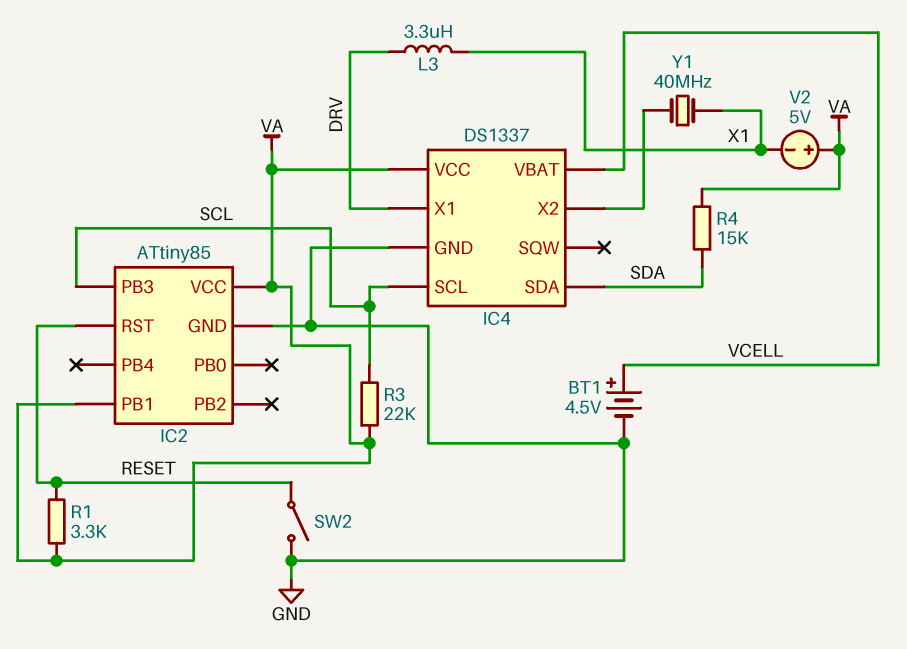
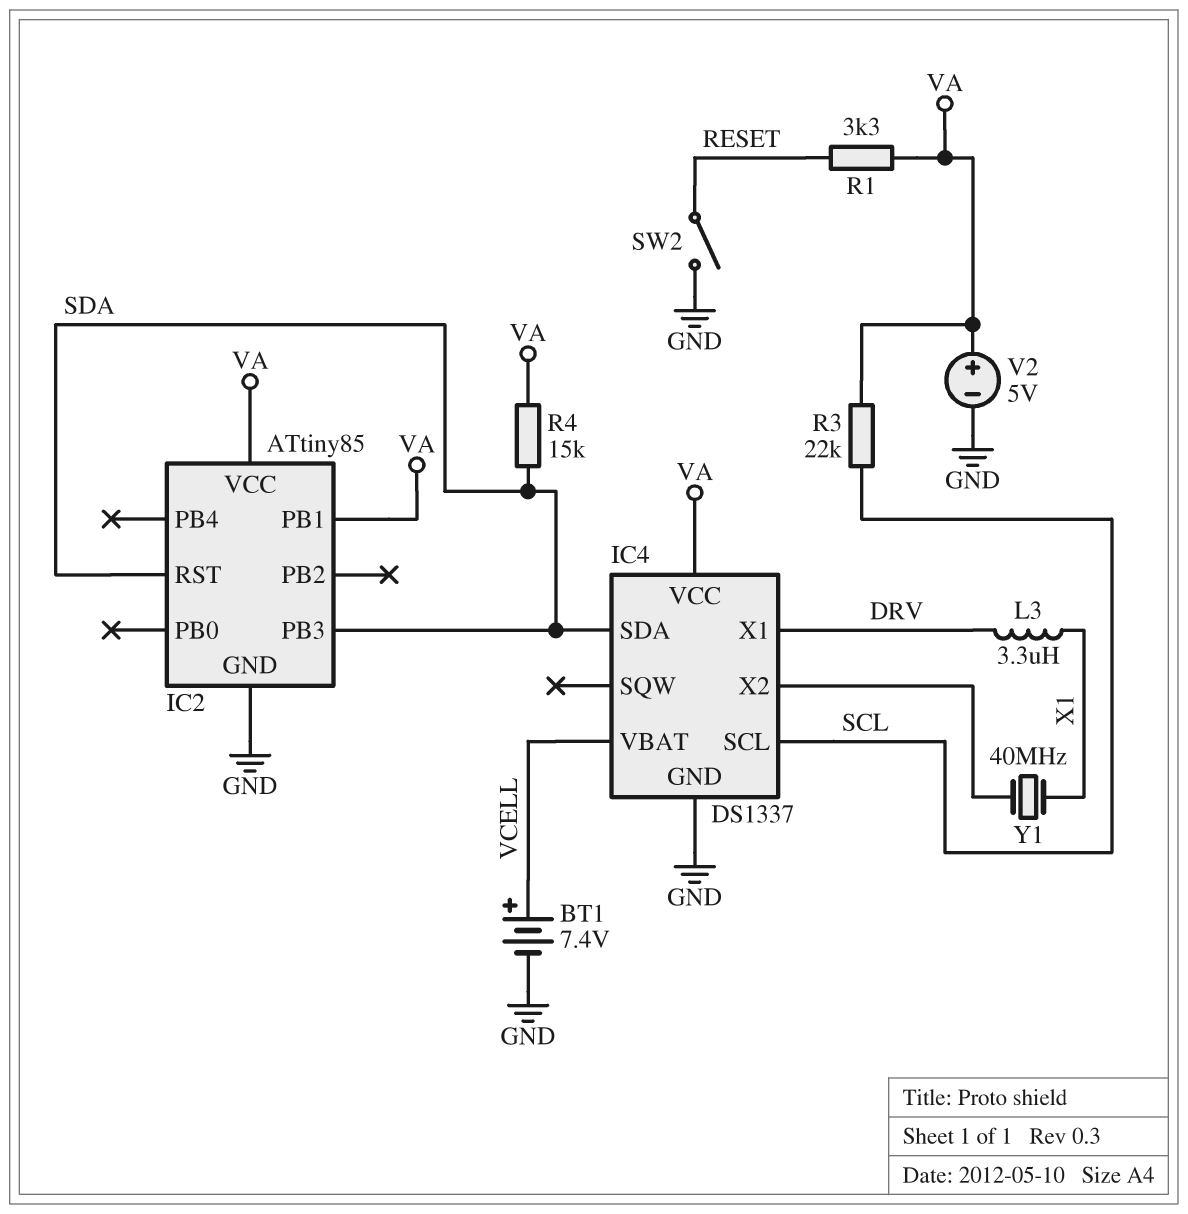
BT1: 4.5V (plus VCELL, minus GND) -> 7.4V (plus VCELL, minus GND)
IC2 pin PB3: SCL -> SDA
IC2 pin RST: RESET -> SDA
V2: 5V (plus VA, minus X1) -> 5V (plus VA, minus GND)

